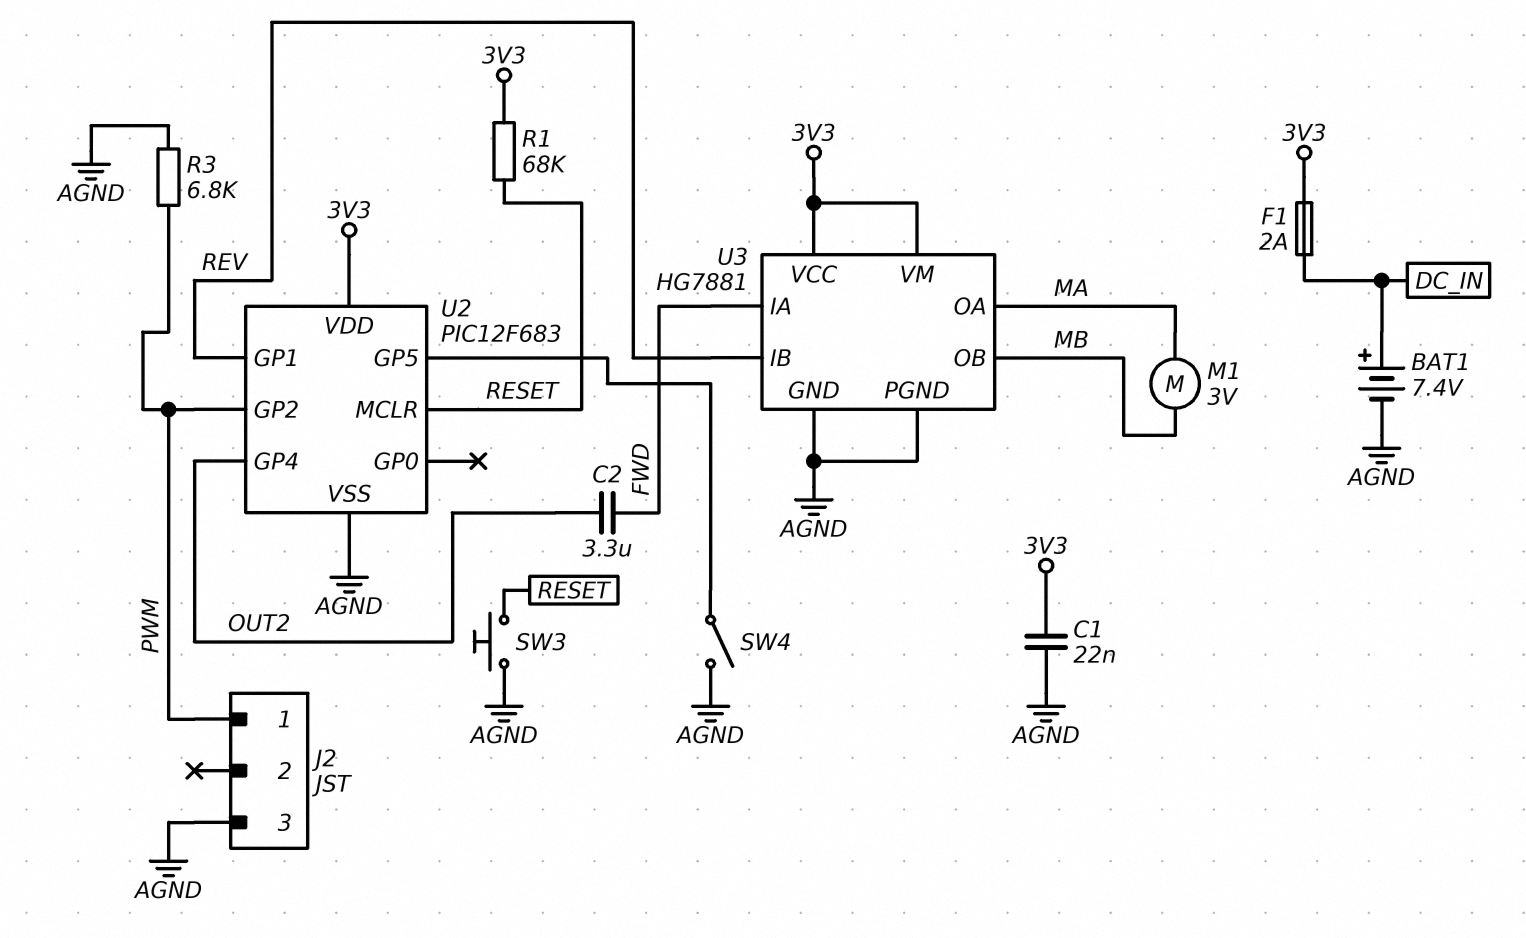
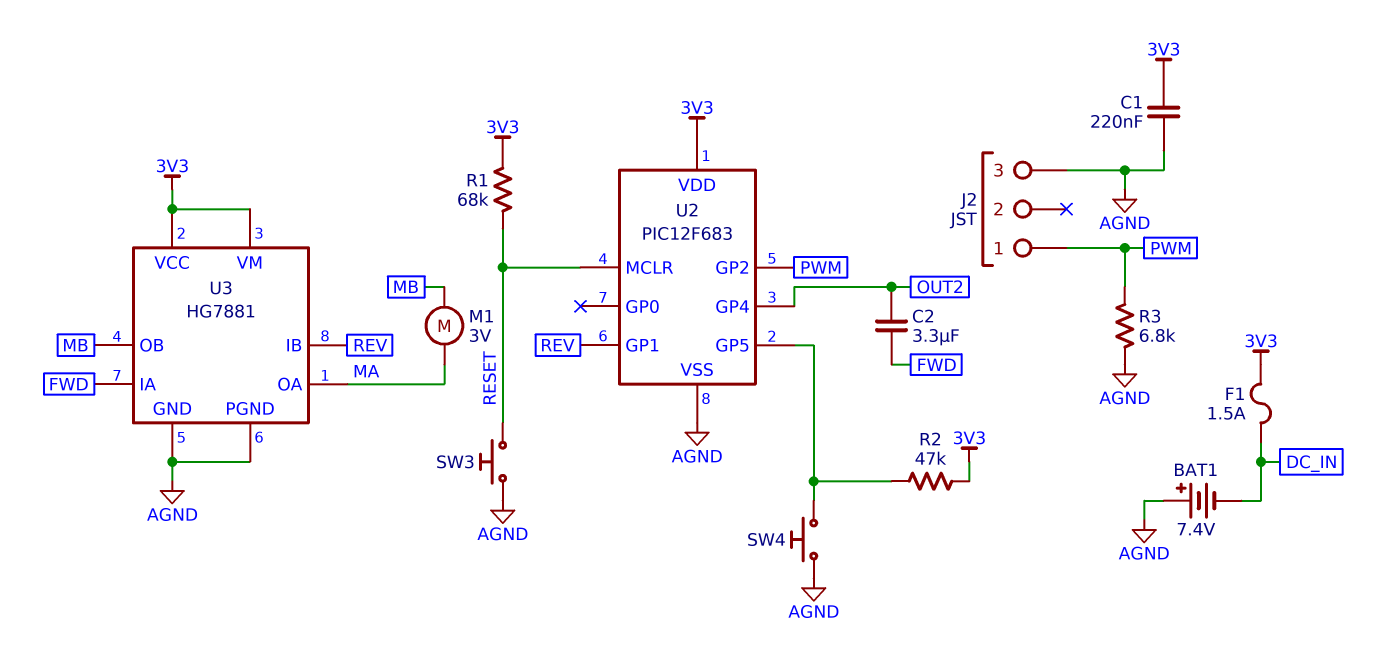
BAT1: 7.4V (plus DC_IN, minus AGND) -> 7.4V (plus AGND, minus DC_IN)
C1: 22nF (3V3, AGND) -> 220nF (3V3, AGND)
F1: 2A (3V3, DC_IN) -> 1.5A (3V3, DC_IN)
R2: none -> 47k (3V3, U2/GP5)
SW4: switch (AGND, U2/GP5) -> button (AGND, U2/GP5)

